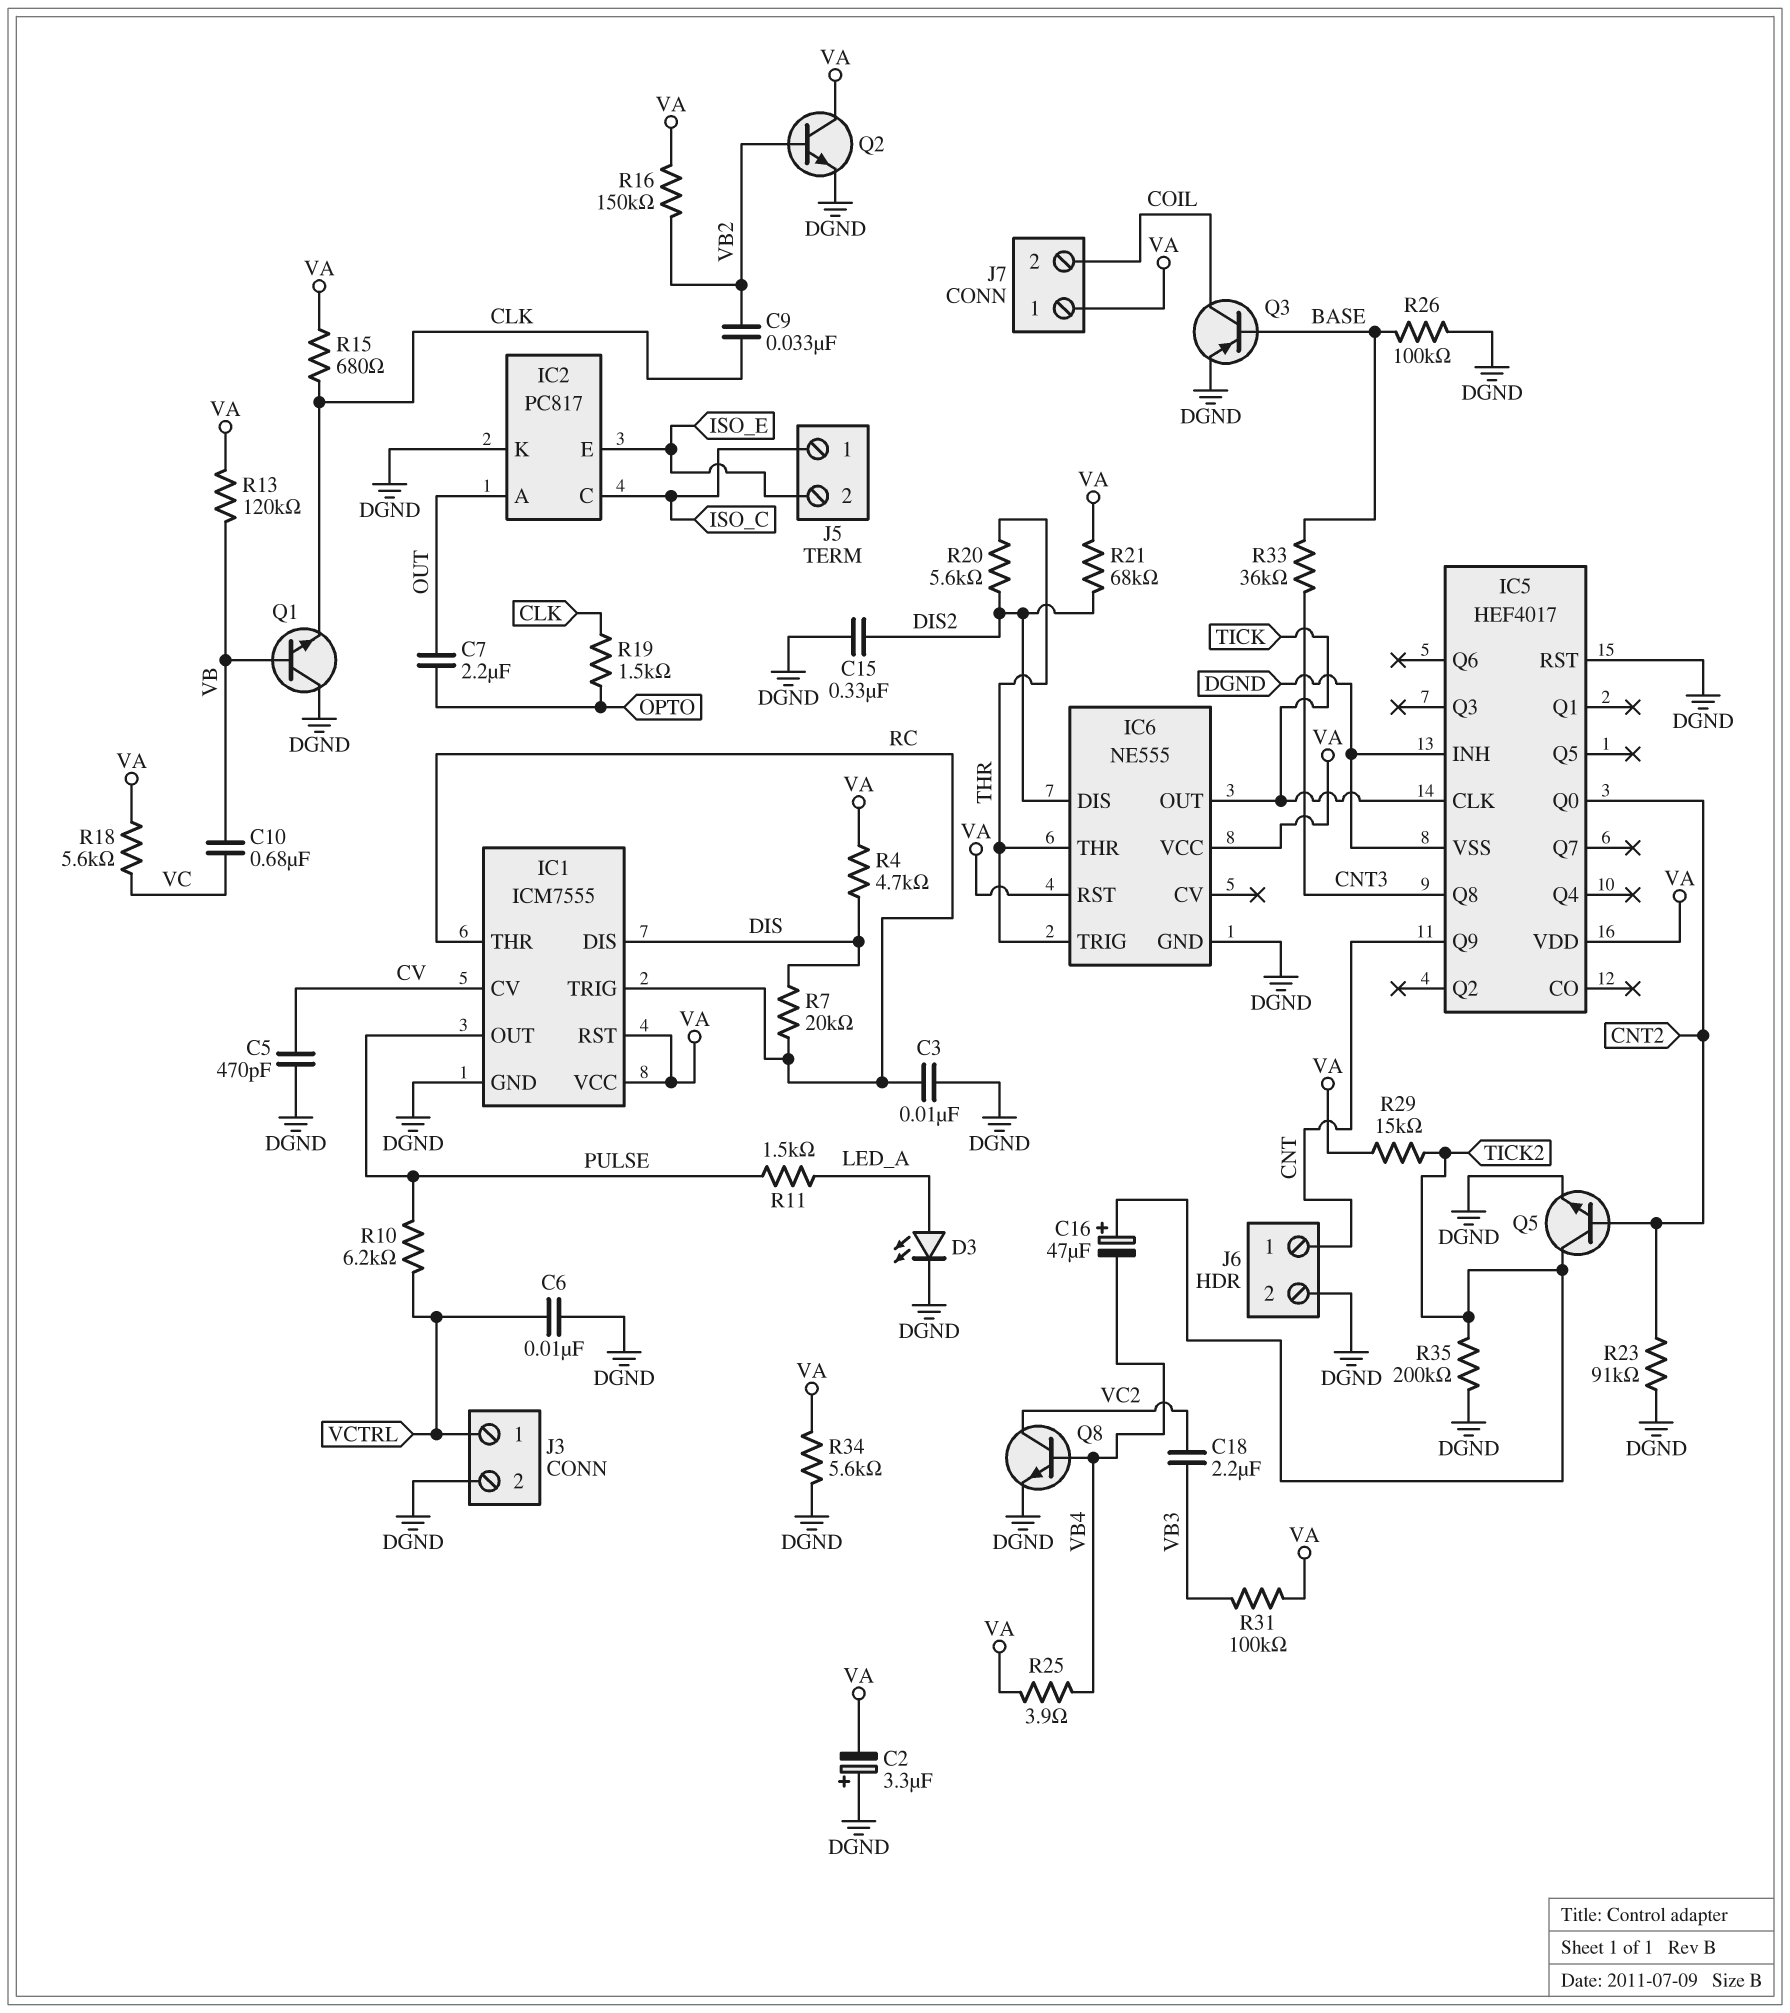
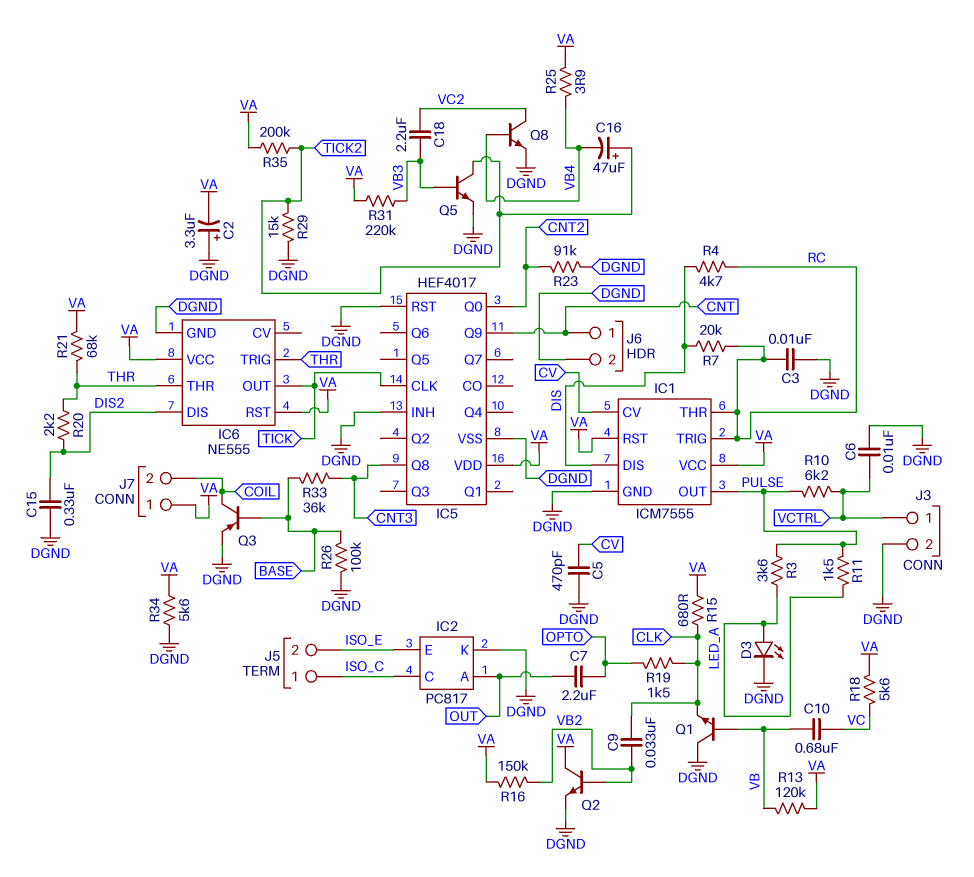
Q5: NPN (B CNT2, C TICK2, E DGND) -> NPN (B VB3, C TICK2, E DGND)
R3: none -> 3.6k (LED_A, PULSE)
R4: 4.7k (DIS, VA) -> 4.7k (DIS, RC)
R20: 5.6k (DIS2, THR) -> 2.2k (DIS2, THR)
R21: 68k (DIS2, VA) -> 68k (THR, VA)
R29: 15k (TICK2, VA) -> 15k (DGND, TICK2)
R31: 100k (VA, VB3) -> 220k (VA, VB3)
R35: 200k (DGND, TICK2) -> 200k (TICK2, VA)

